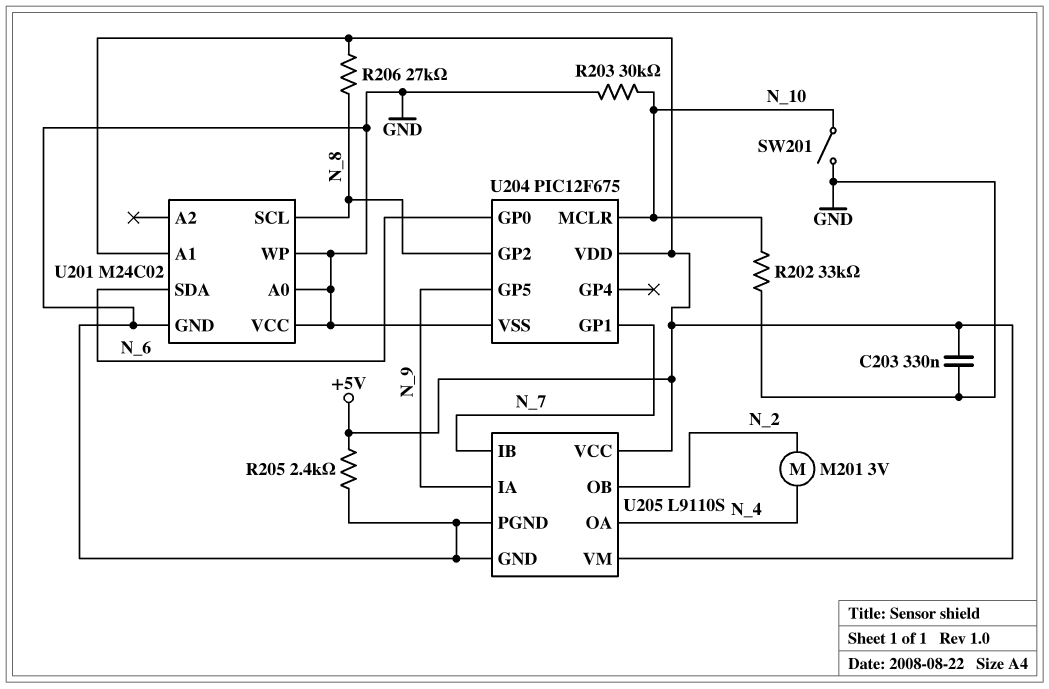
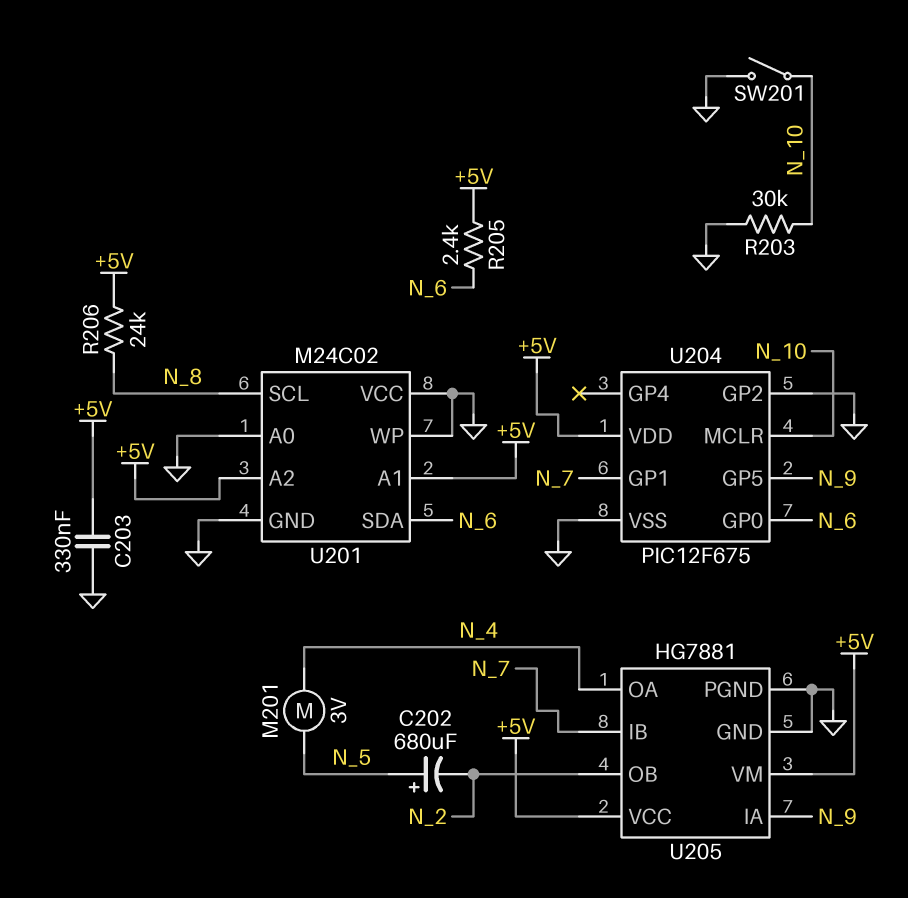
C202: none -> 680uF (plus N_5, minus N_2)
M201: motor 3V (N_2, N_4) -> motor 3V (N_4, N_5)
R202: 33k (GND, N_10) -> none
R205: 2.4k (+5V, GND) -> 2.4k (+5V, N_6)
R206: 27k (+5V, N_8) -> 24k (+5V, N_8)
U201 pin A2: none -> +5V
U204 pin GP2: N_8 -> GND
U205: L9110S -> HG7881

